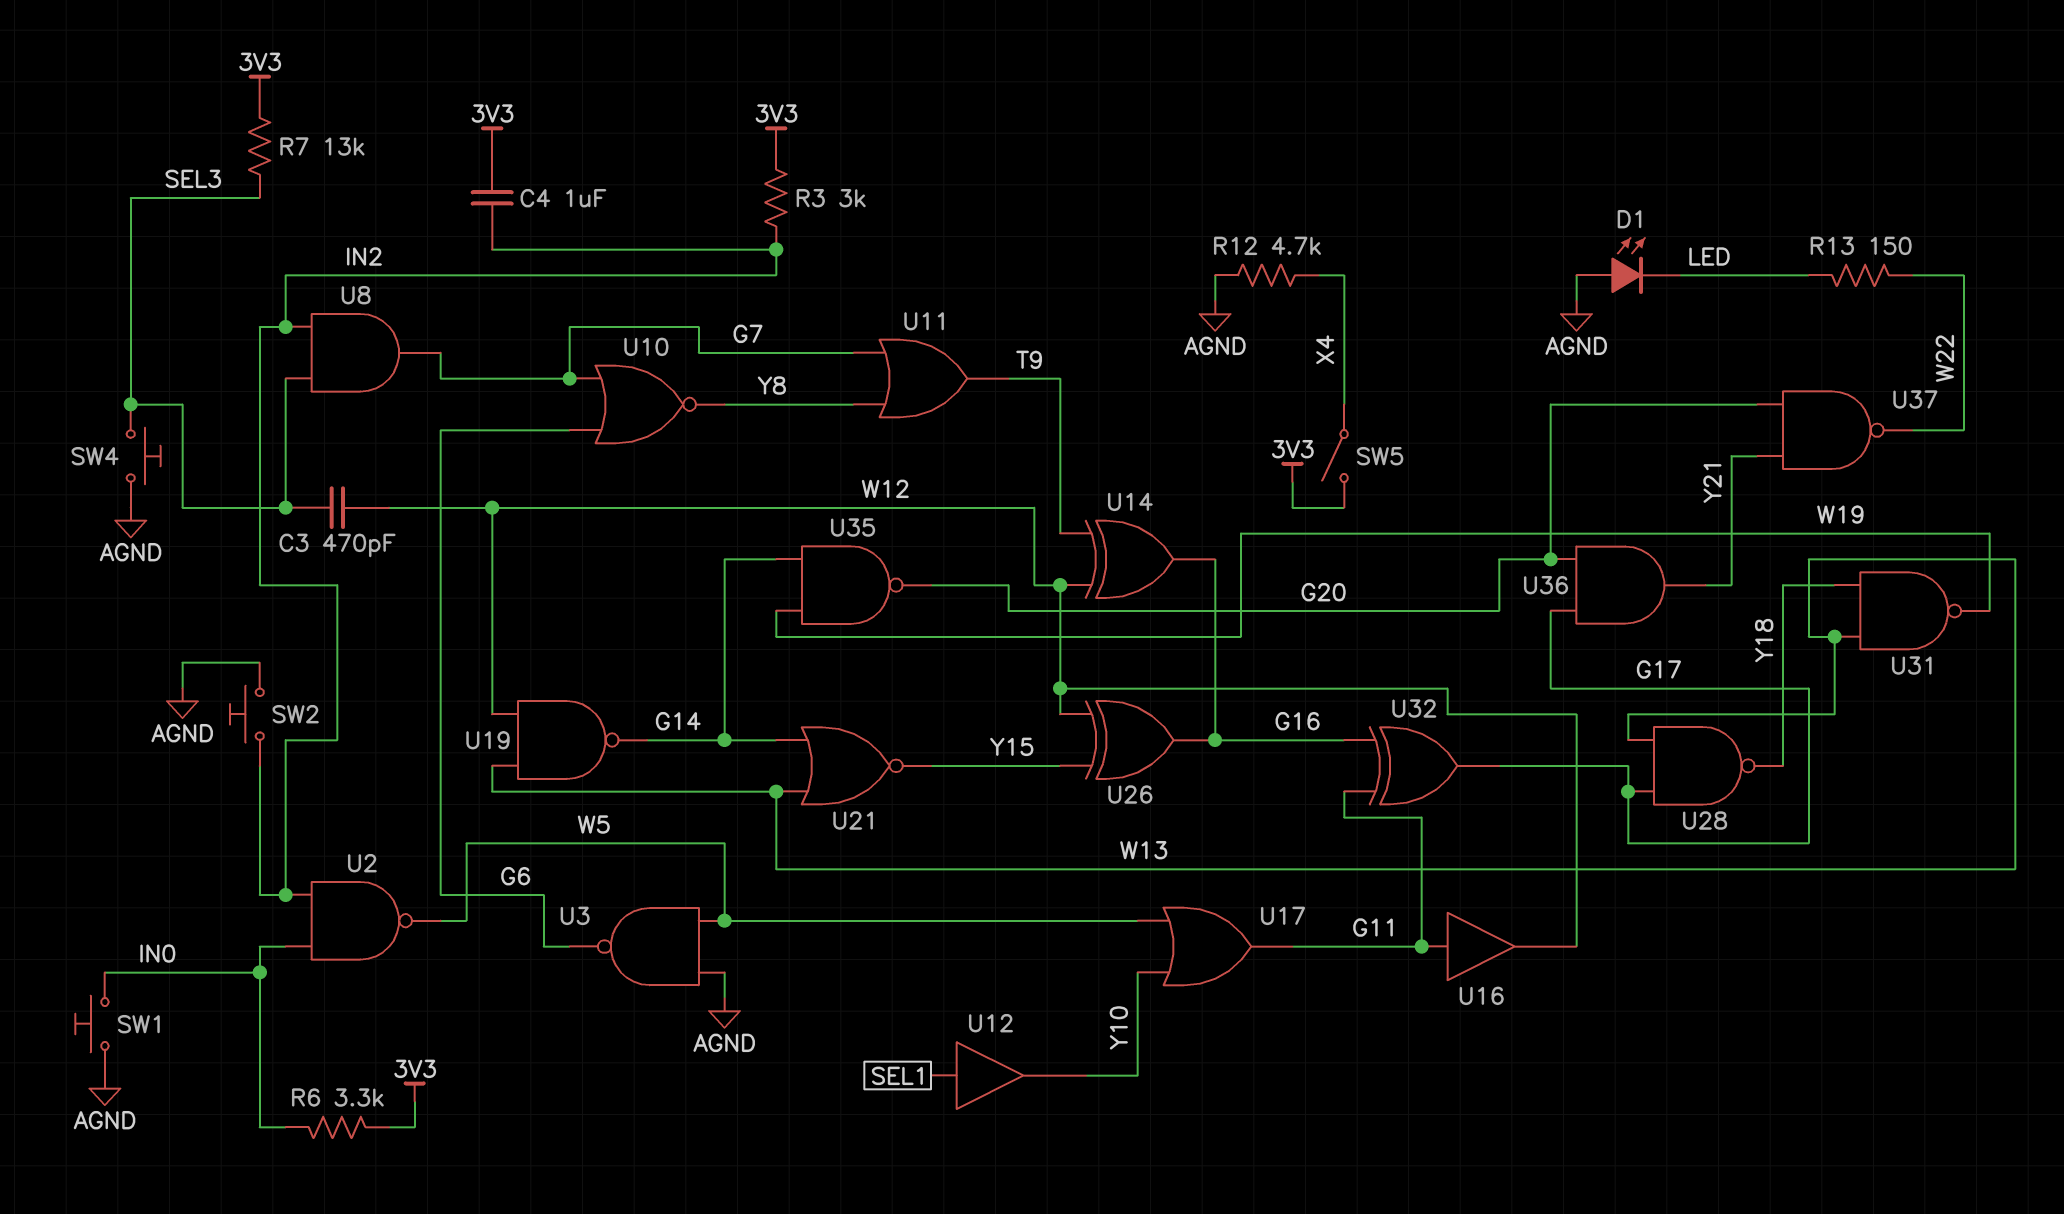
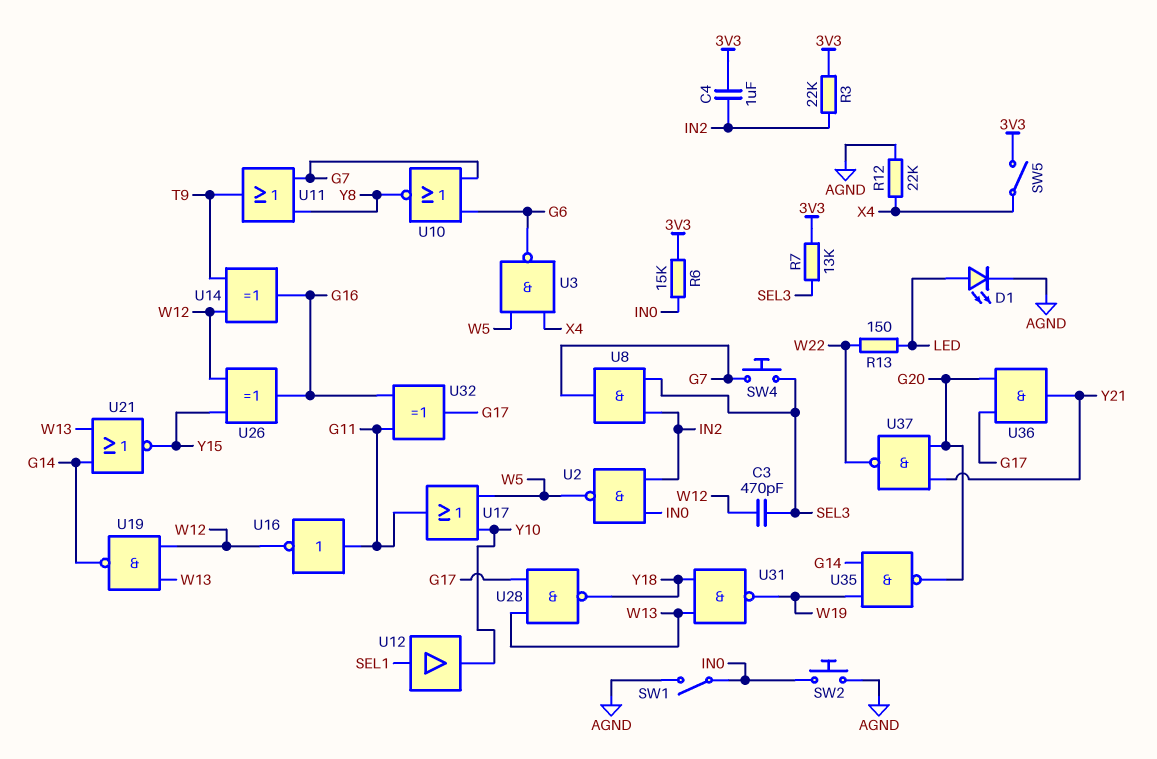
D1: LED (A AGND, K LED) -> LED (A LED, K AGND)
R3: 3k (3V3, IN2) -> 22k (3V3, IN2)
R6: 3.3k (3V3, IN0) -> 15k (3V3, IN0)
R12: 4.7k (AGND, X4) -> 22k (AGND, X4)
SW1: button (AGND, IN0) -> switch (AGND, IN0)
SW2: button (AGND, IN2) -> button (AGND, IN0)
SW4: button (AGND, SEL3) -> button (G7, SEL3)
U3: NAND (in AGND, in W5, out G6) -> NAND (in W5, in X4, out G6)
U16: buffer (in G11, out W12) -> NOT (in G11, out W12)

